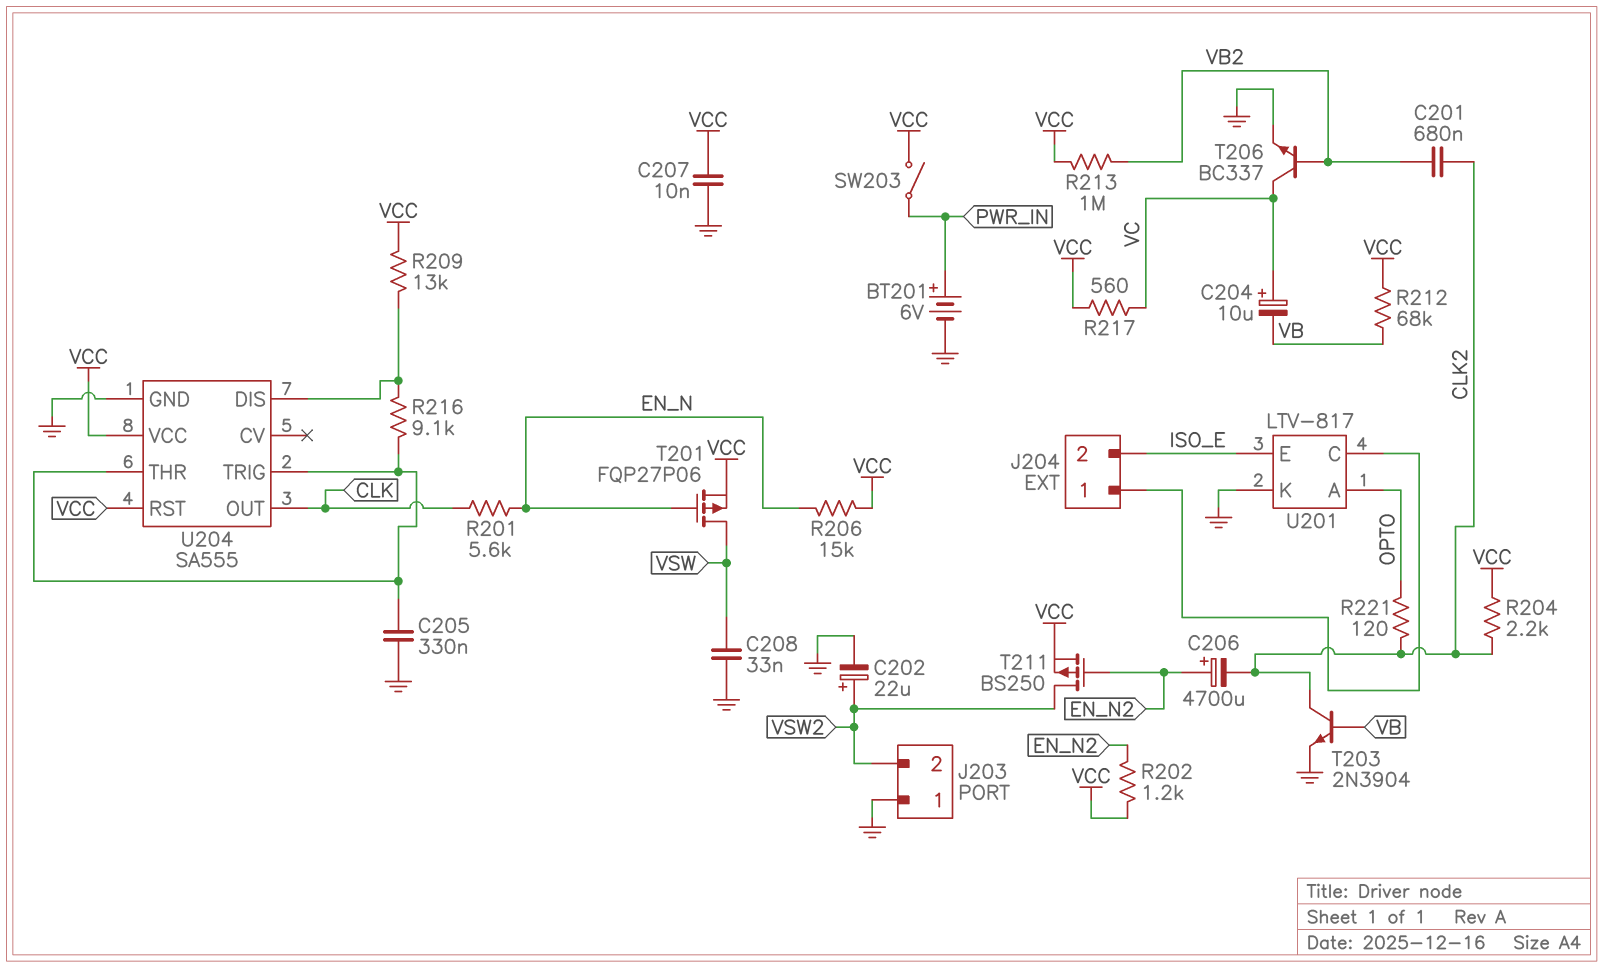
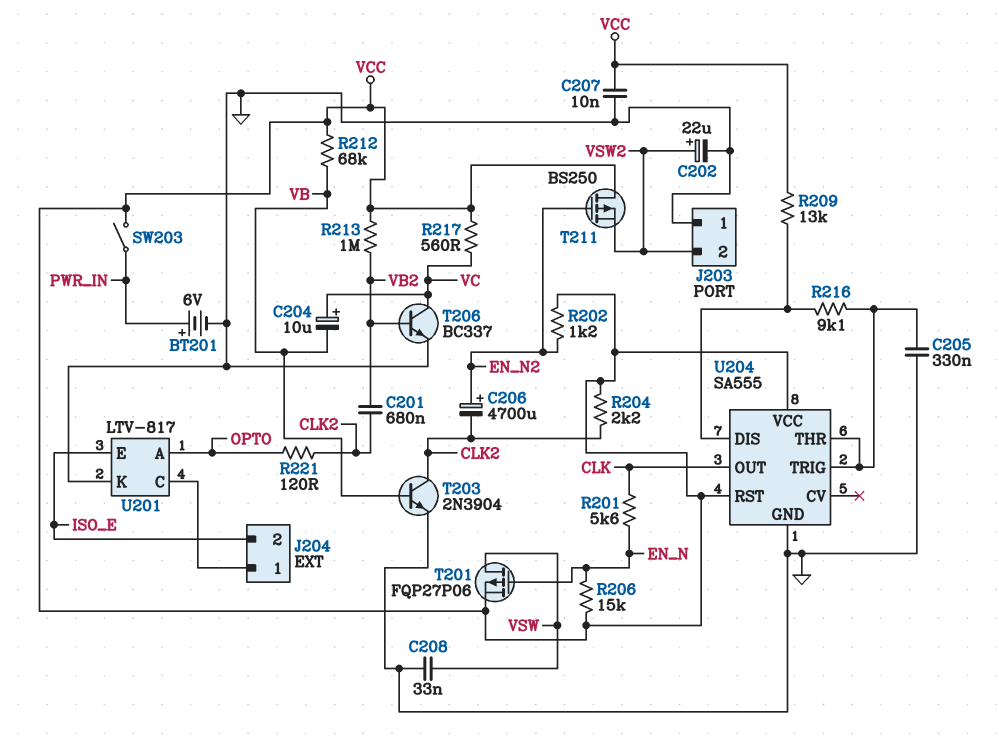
T211: PMOS BS250 (G EN_N2, D VSW2, S VCC) -> PMOS BS250 (G EN_N2, D VCC, S VSW2)

